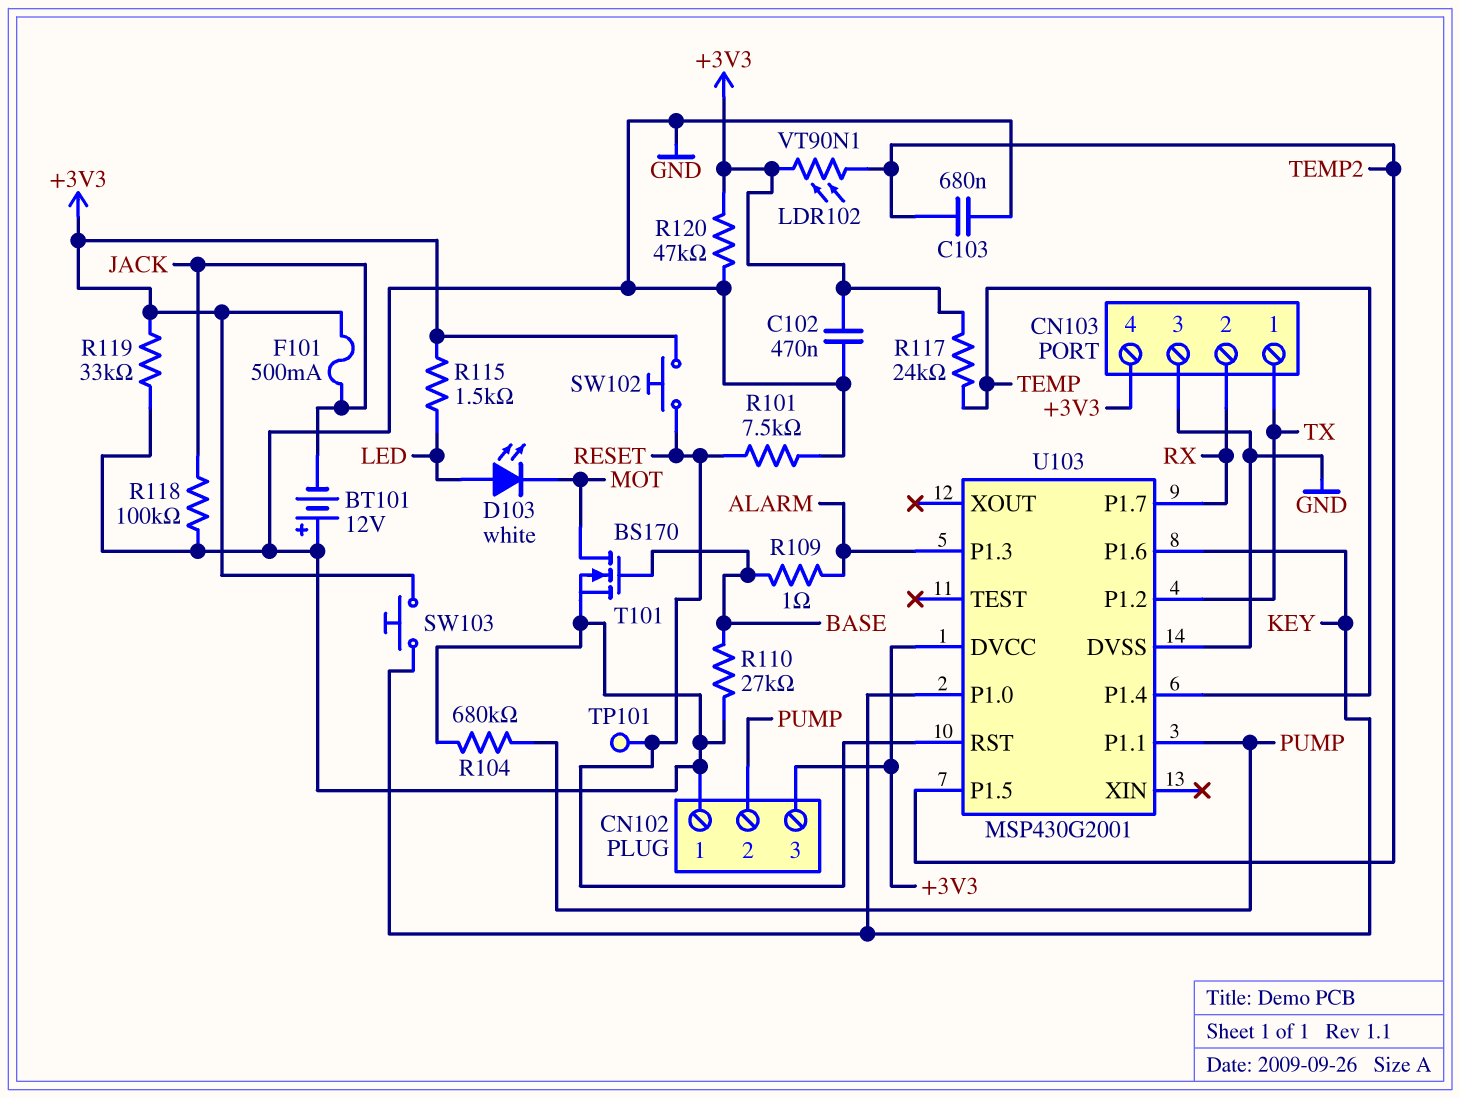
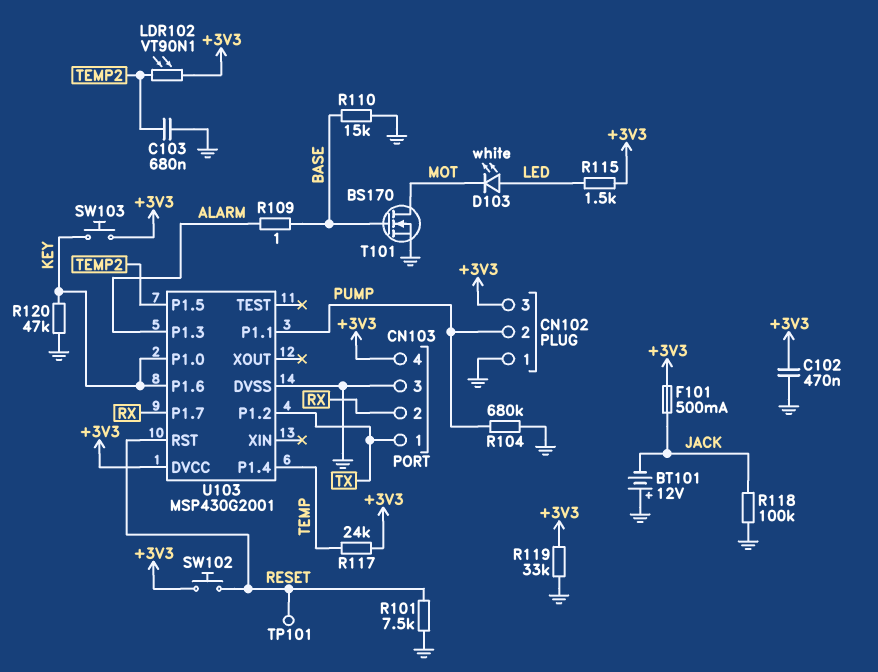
R110: 27k (BASE, GND) -> 15k (BASE, GND)
R120: 47k (+3V3, GND) -> 47k (GND, KEY)

